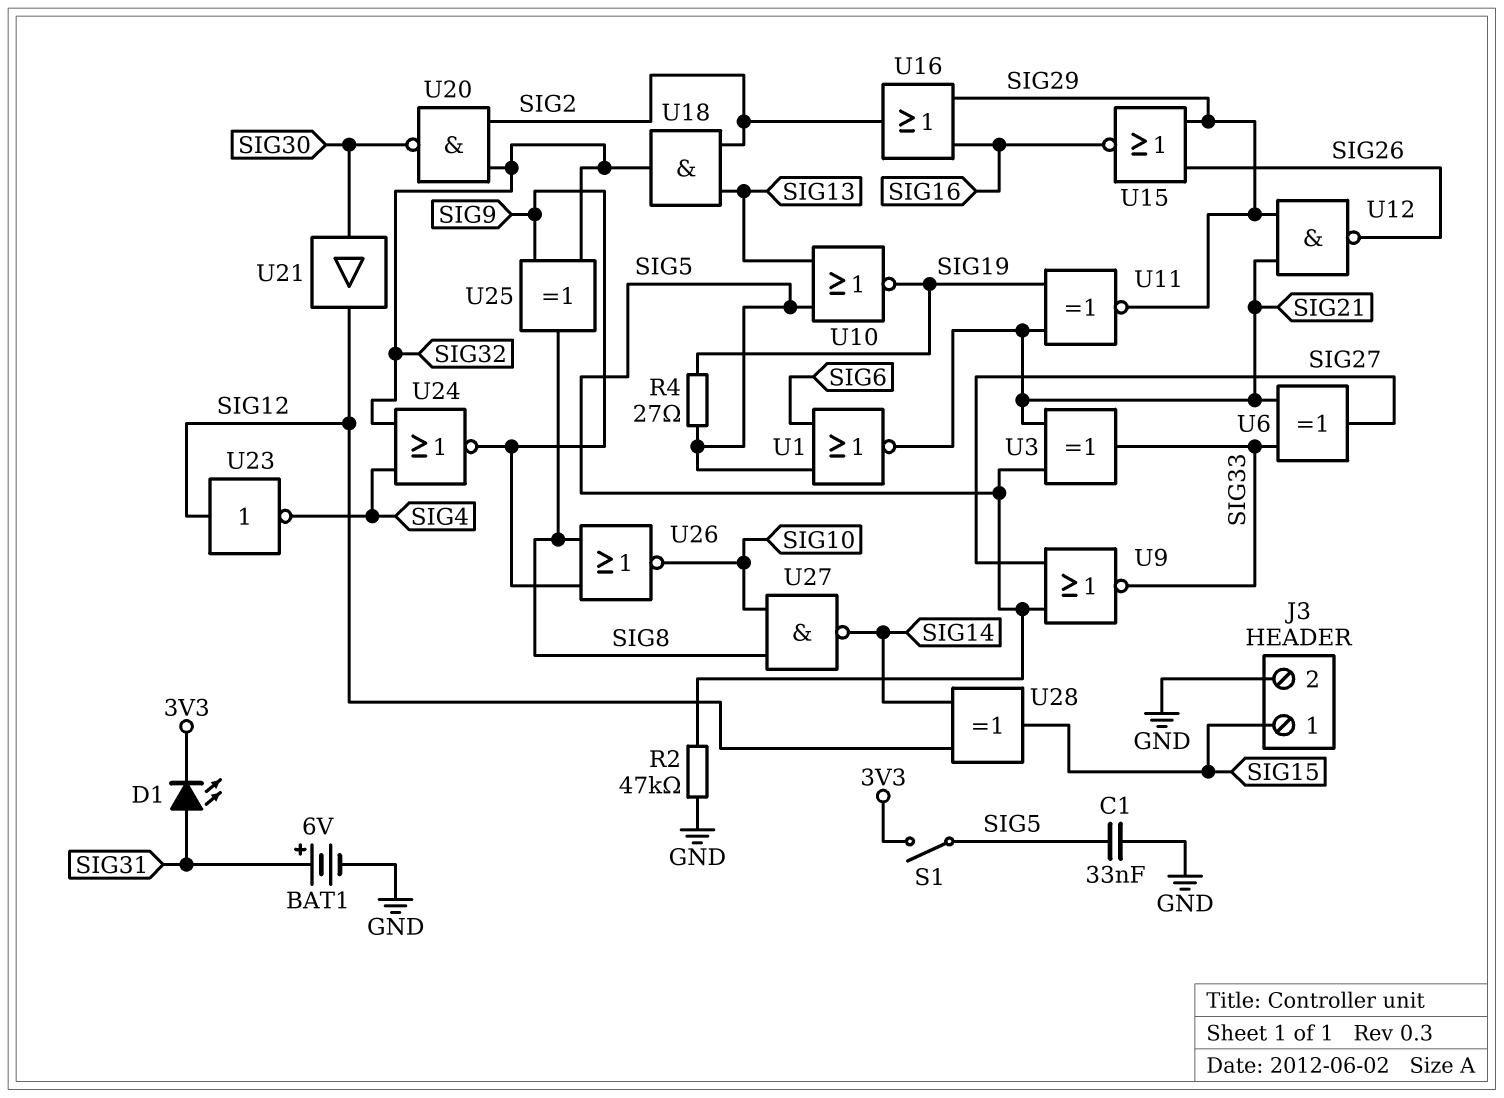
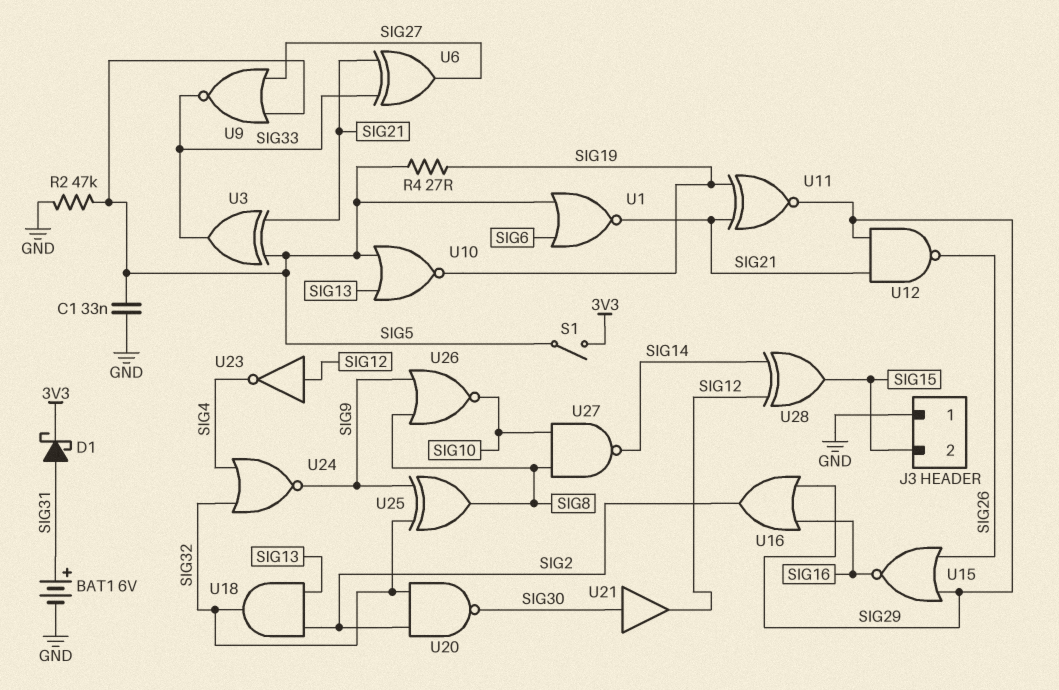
D1: LED (A SIG31, K 3V3) -> schottky (A SIG31, K 3V3)
J3 pin 1: SIG15 -> GND
J3 pin 2: GND -> SIG15

